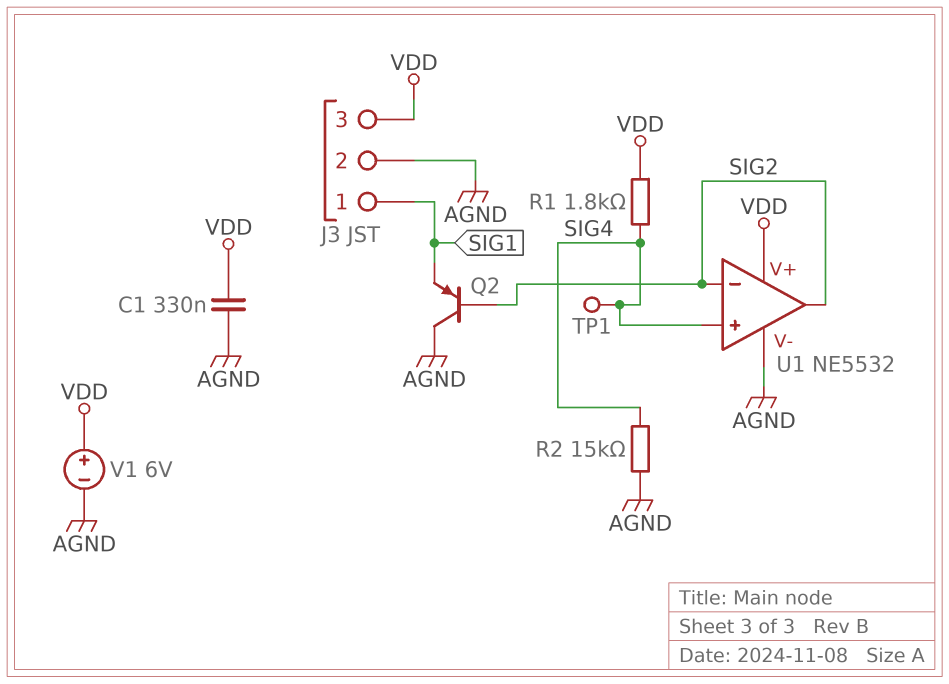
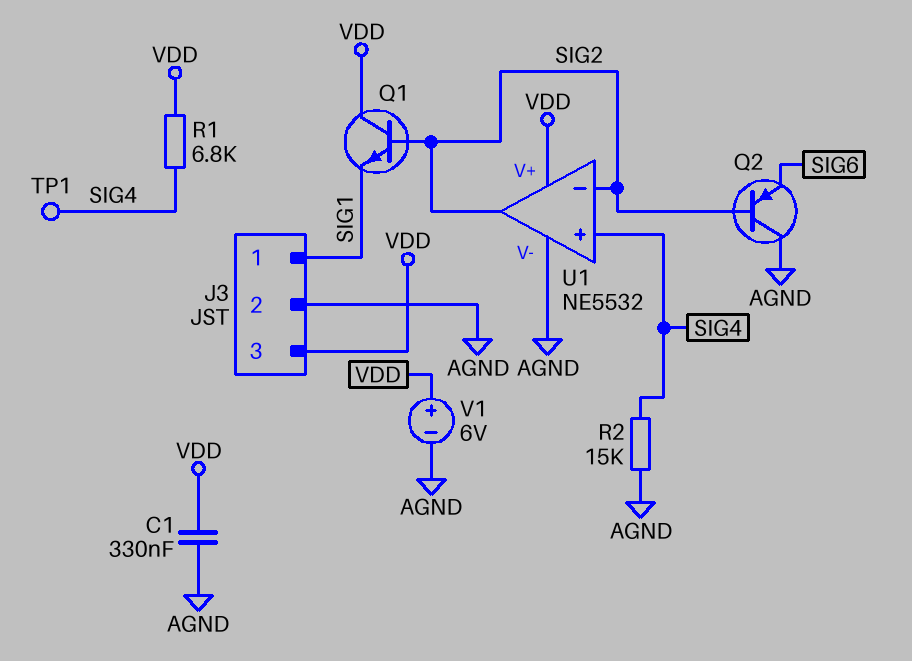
Q1: none -> NPN (B SIG2, C VDD, E SIG1)
Q2: PNP (B SIG2, C AGND, E SIG1) -> PNP (B SIG2, C AGND, E SIG6)
R1: 1.8k (SIG4, VDD) -> 6.8k (SIG4, VDD)

